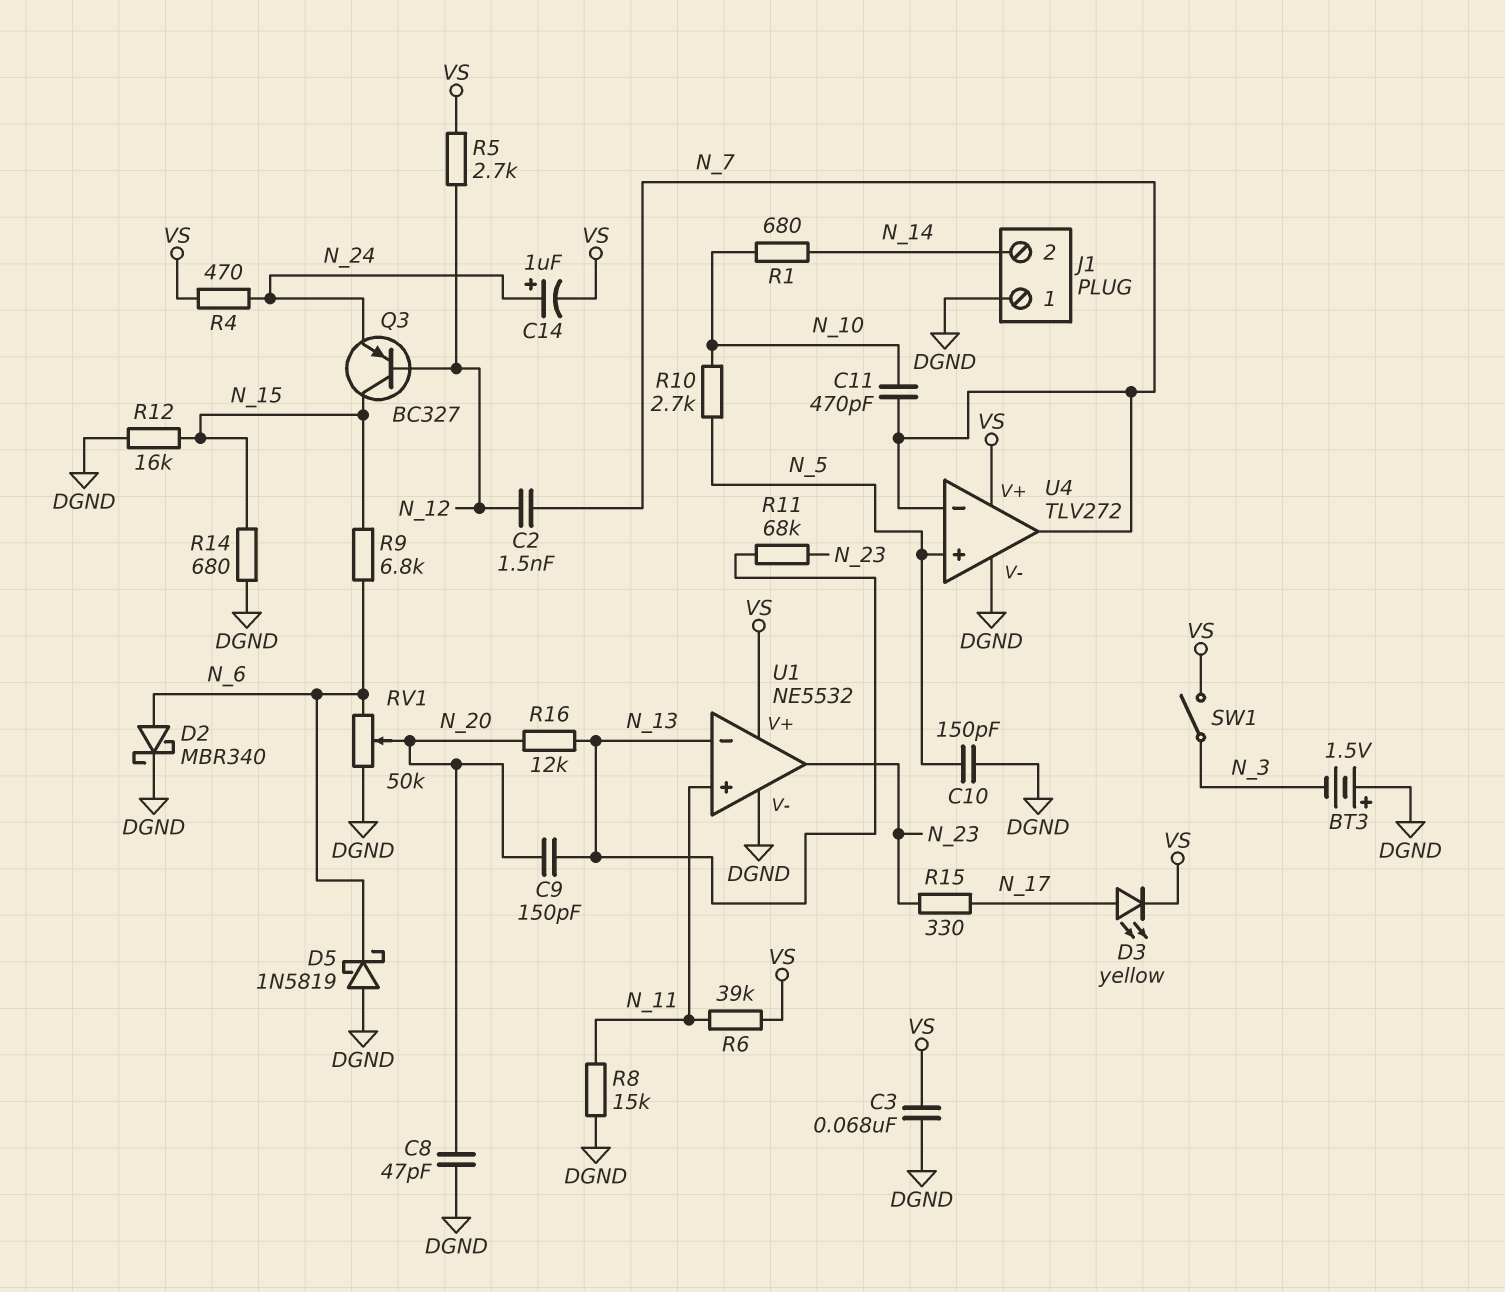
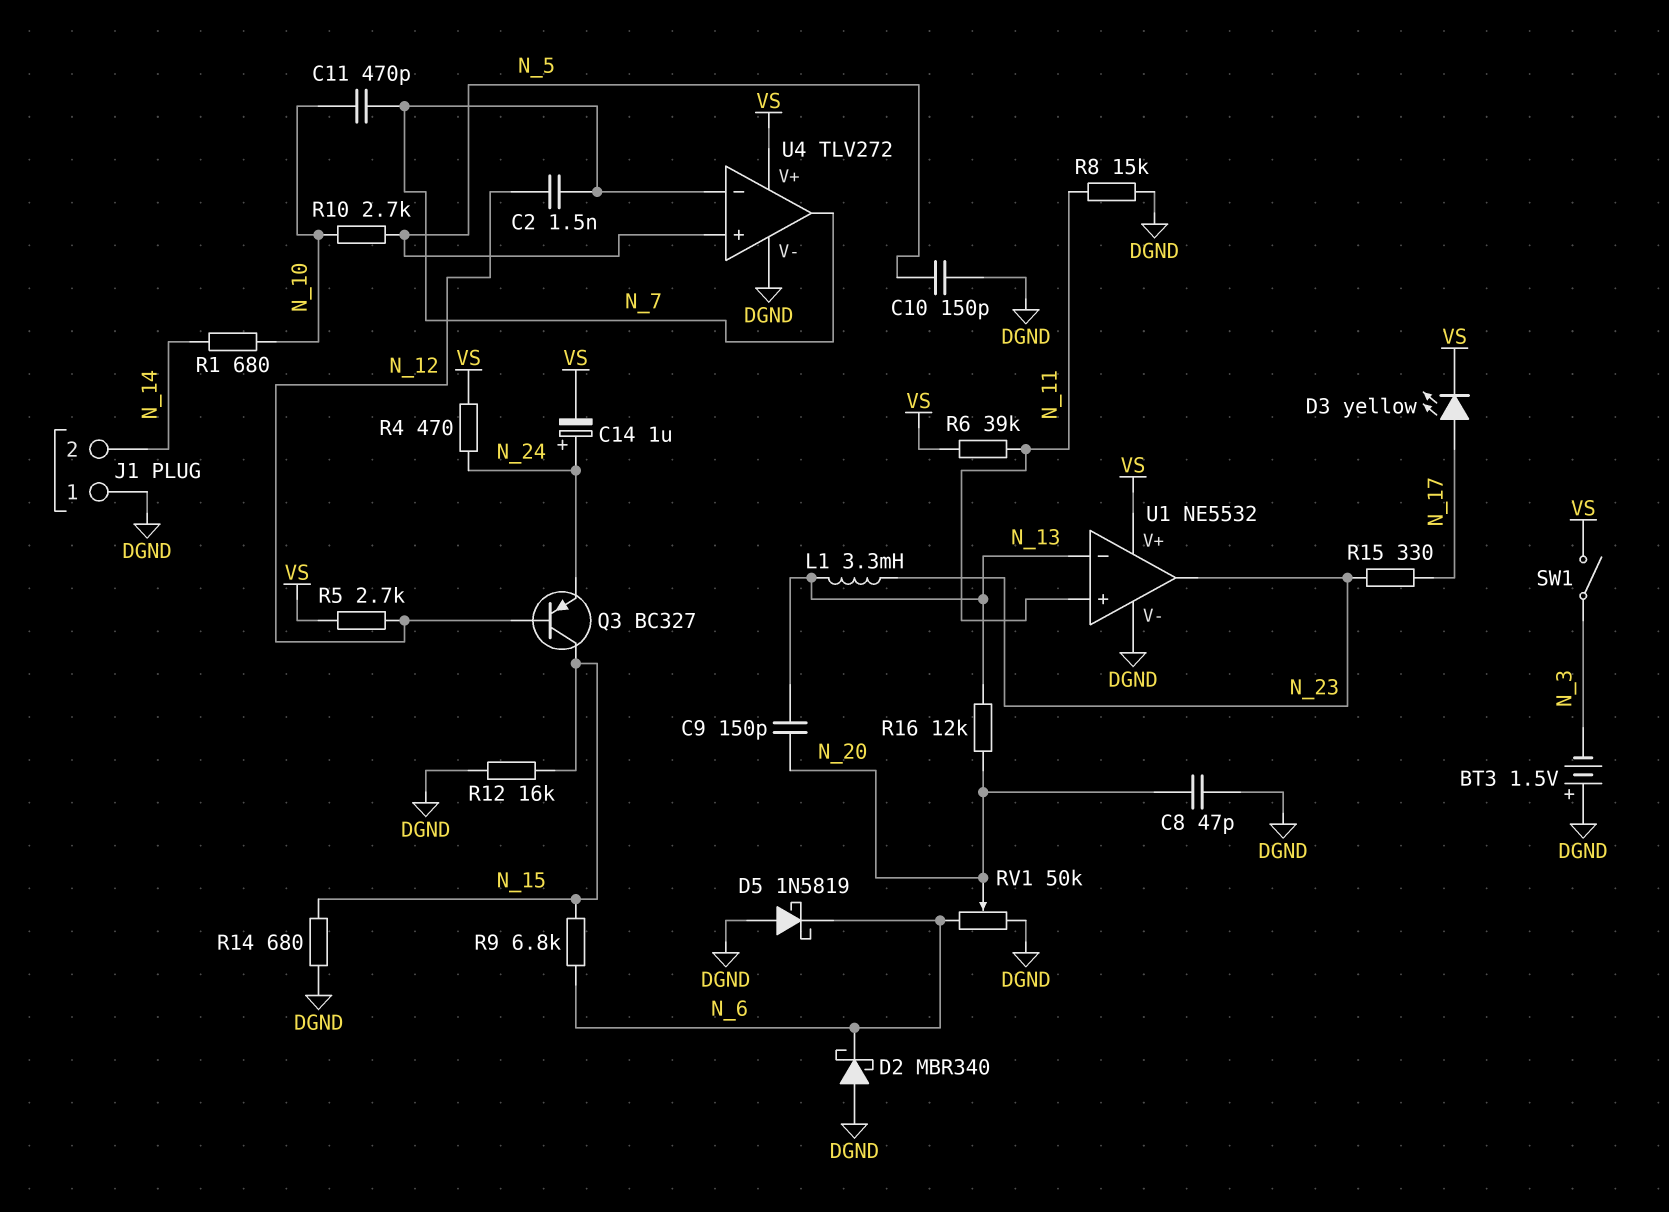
C3: 68nF (DGND, VS) -> none
D2: schottky MBR340 (A N_6, K DGND) -> schottky MBR340 (A DGND, K N_6)
L1: none -> 3.3mH (N_13, N_23)
R11: 68k (N_13, N_23) -> none

